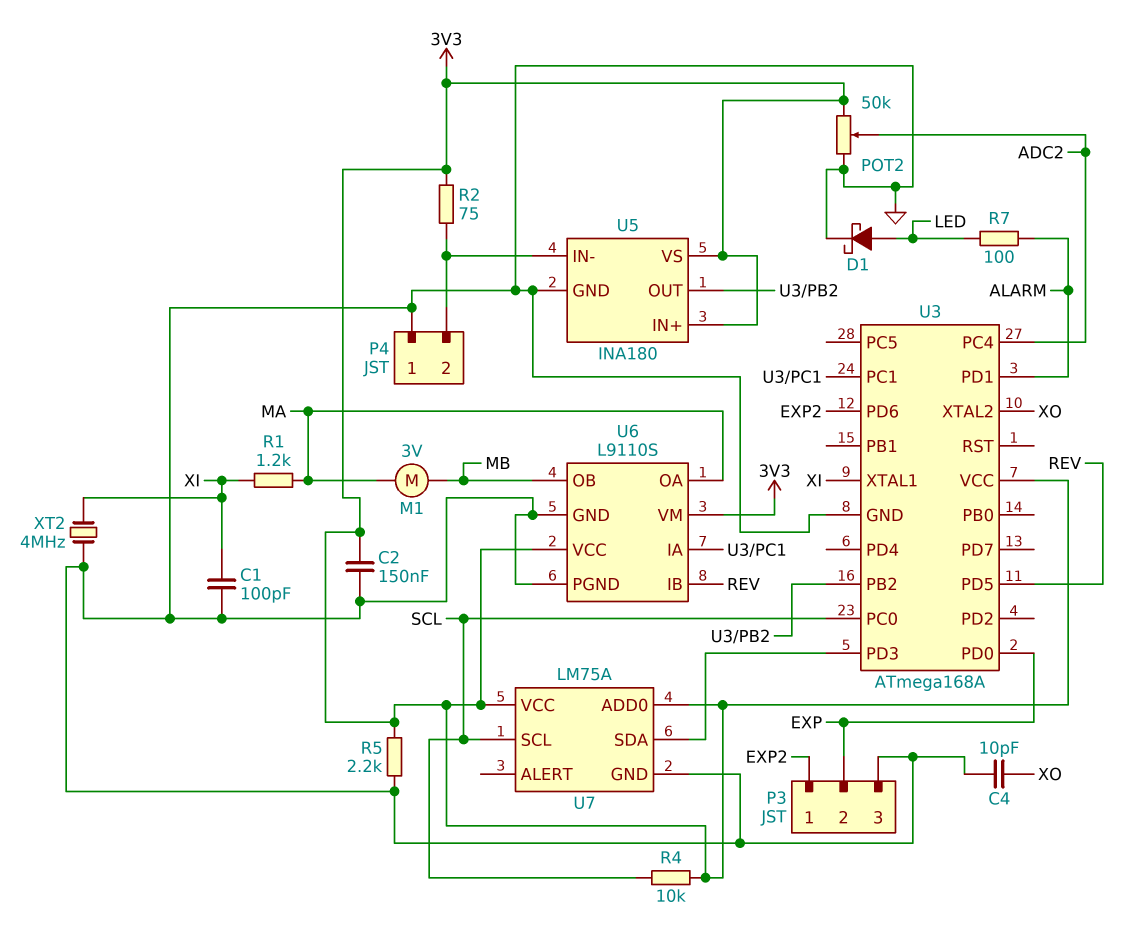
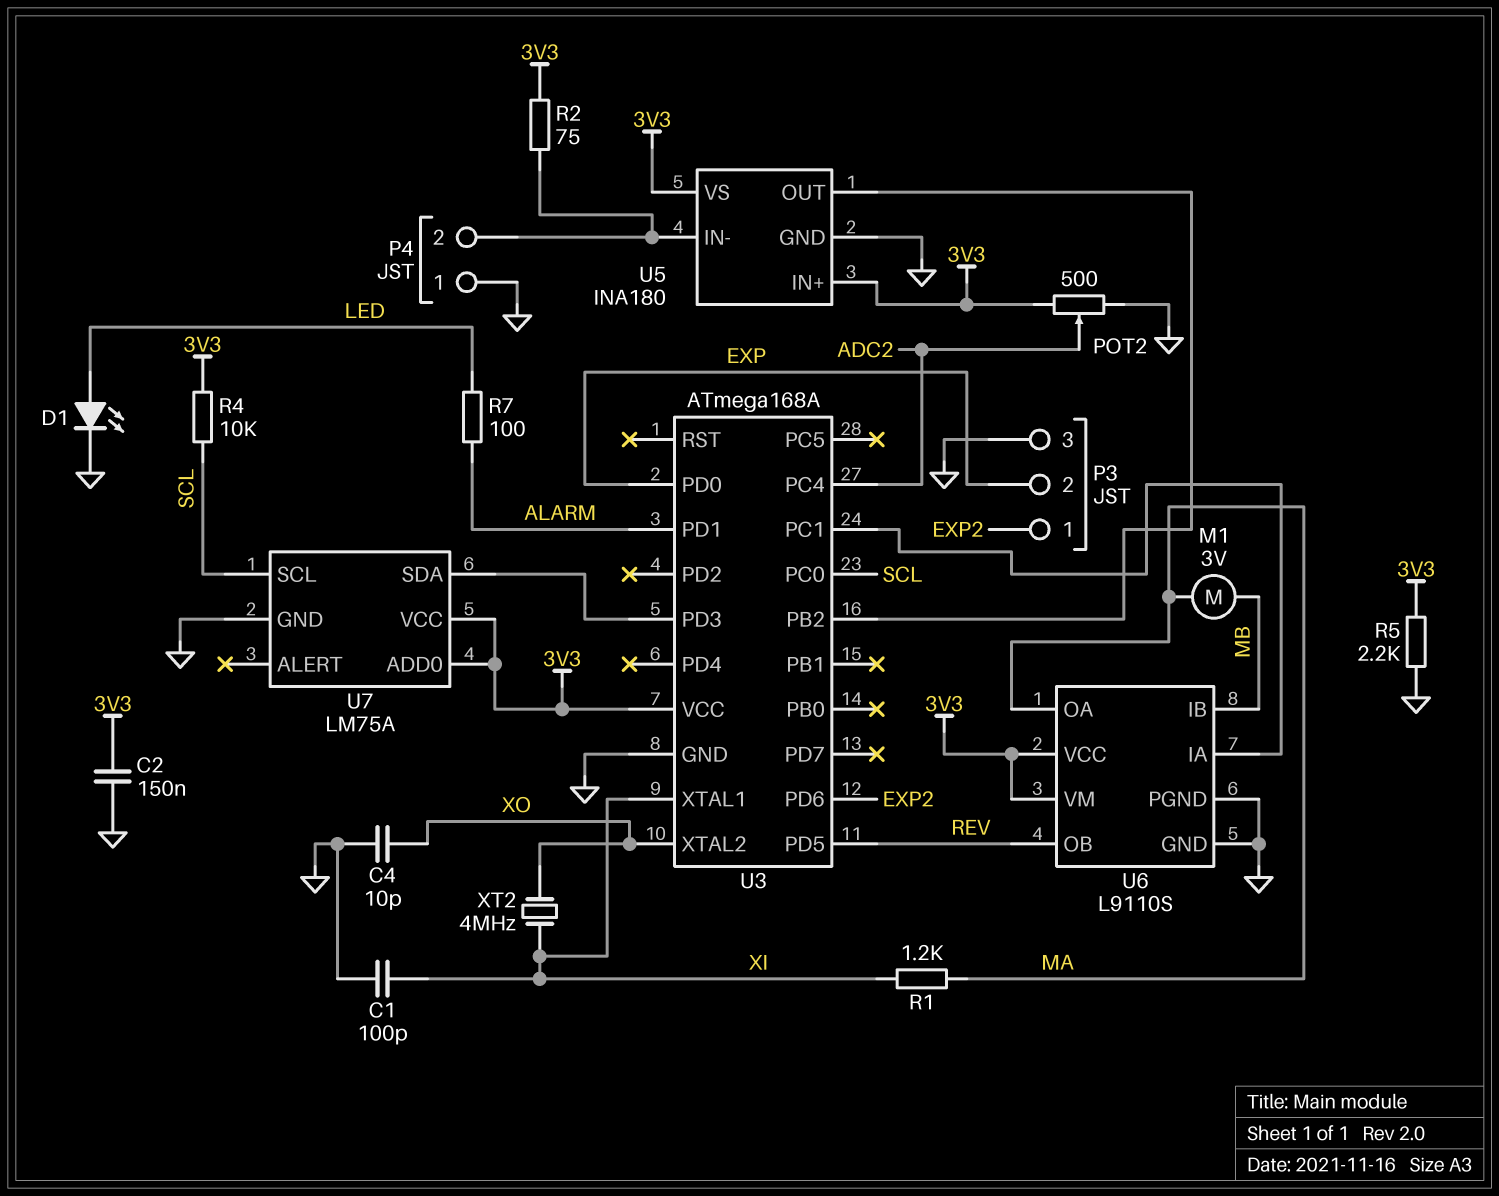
D1: schottky (A LED, K GND) -> LED (A LED, K GND)
POT2: 50k (3V3, GND, wiper ADC2) -> 500 (3V3, GND, wiper ADC2)
U6 pin IB: REV -> MB
U6 pin OB: MB -> REV
XT2: 4MHz (GND, XI) -> 4MHz (XI, XO)

